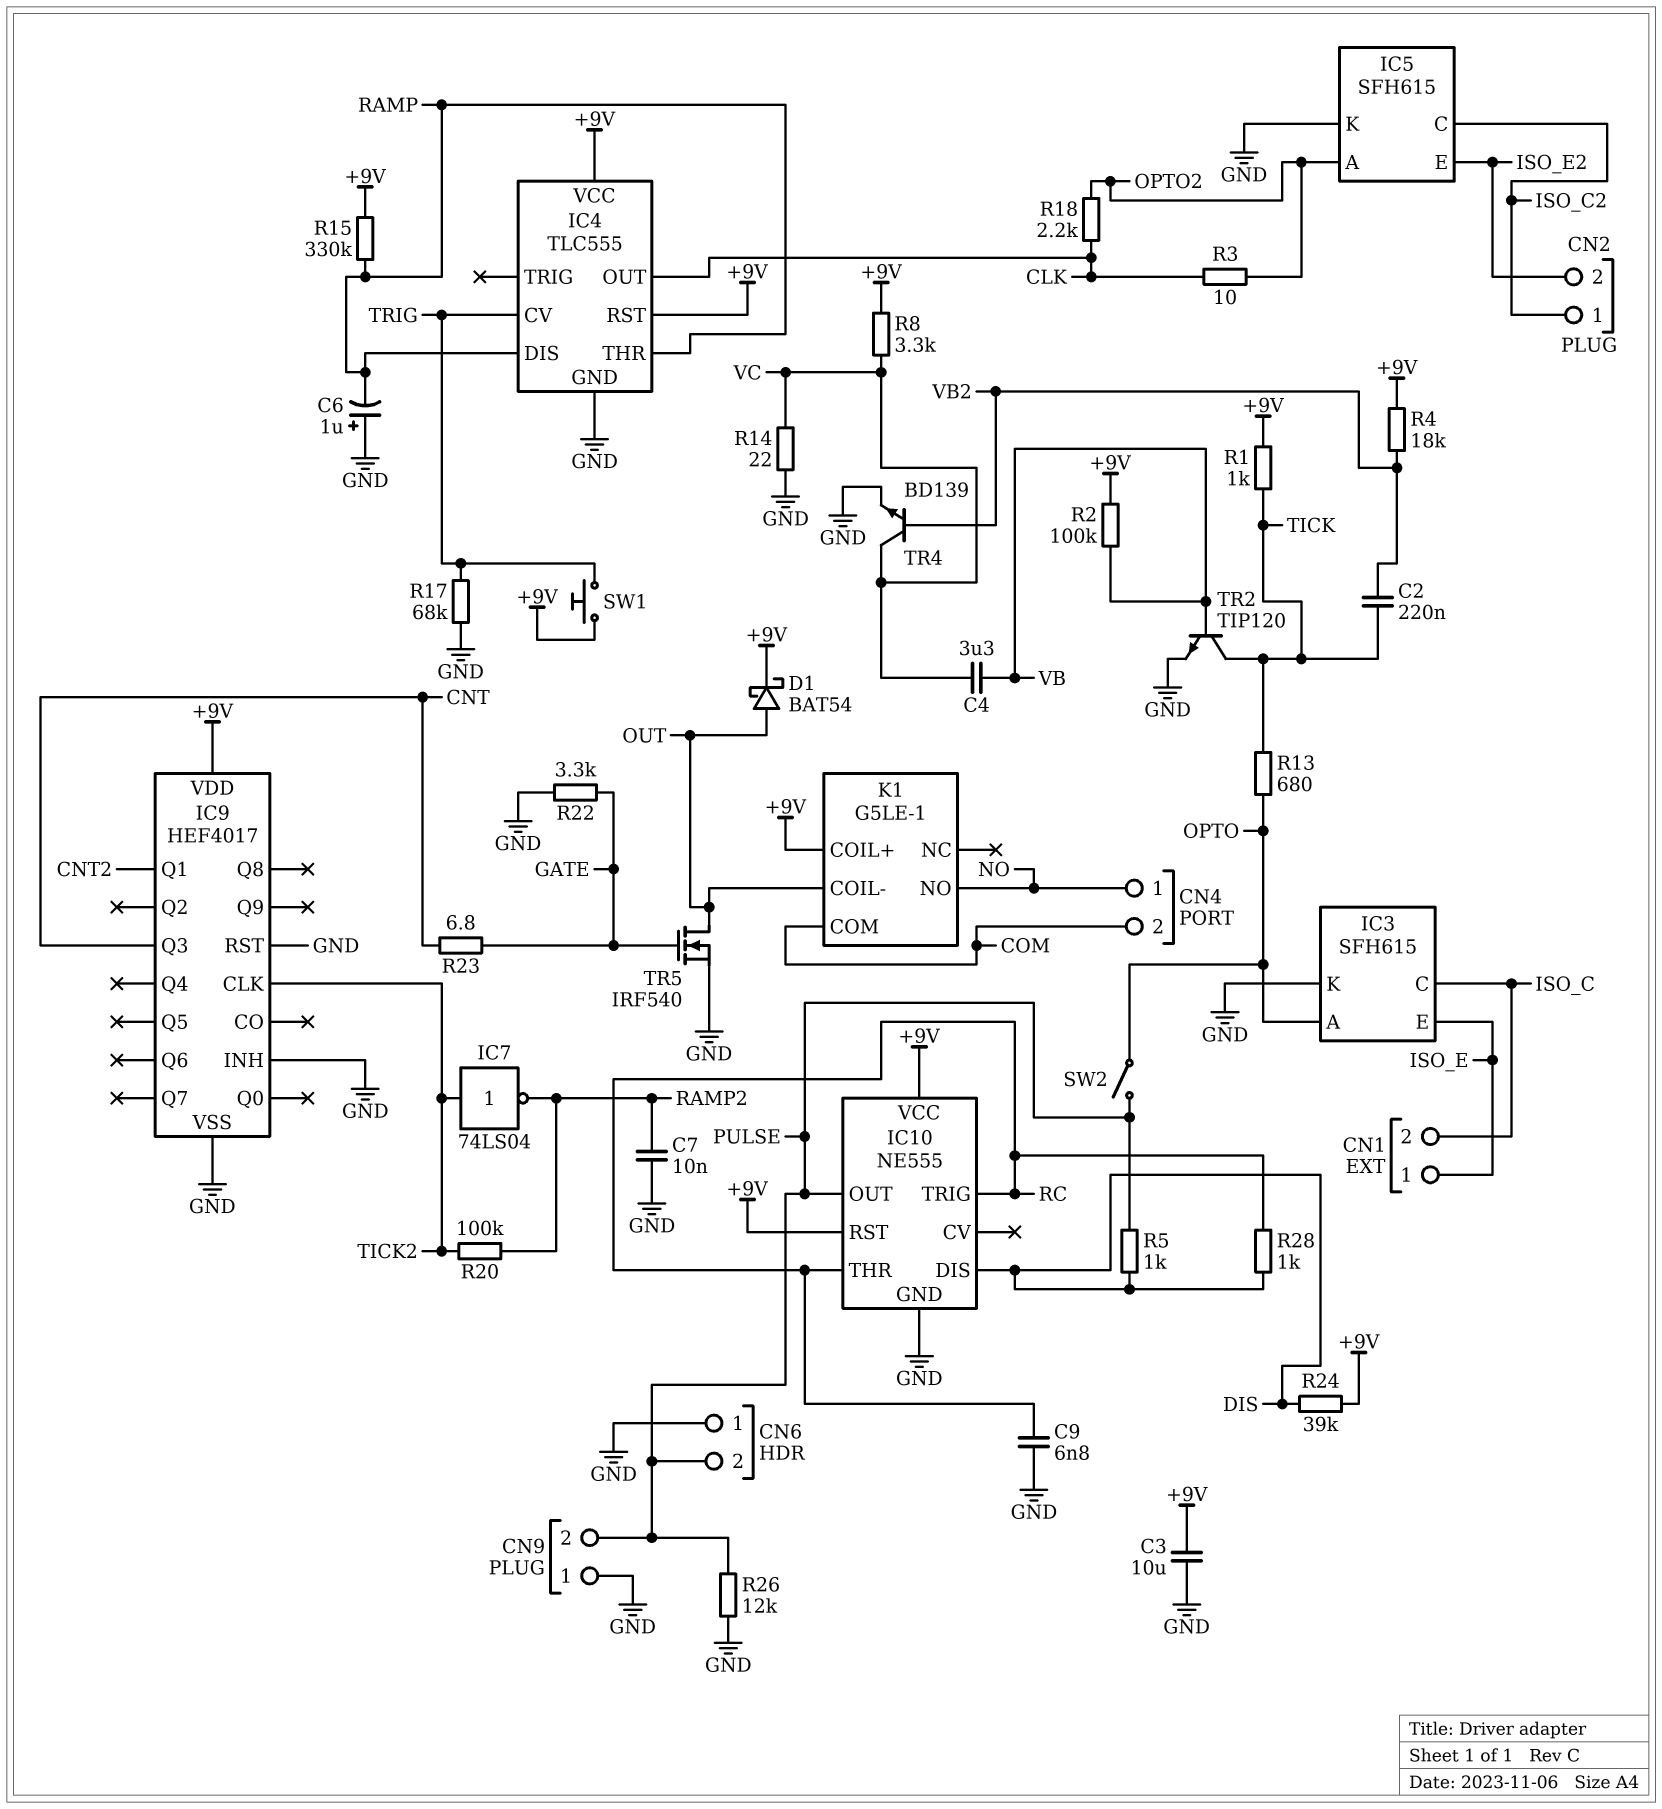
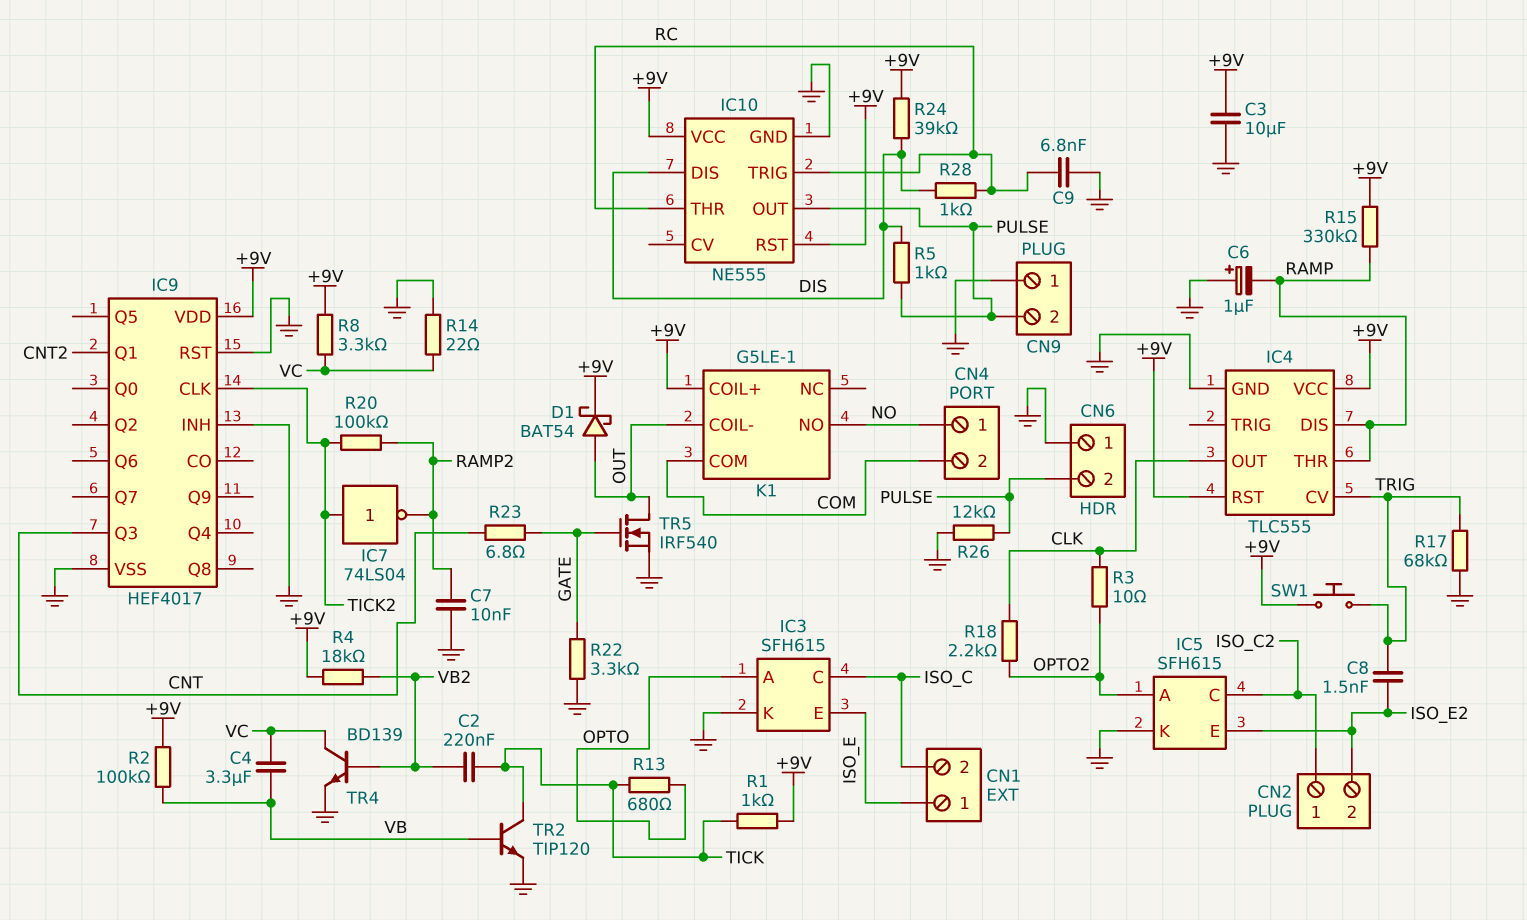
C8: none -> 1.5nF (ISO_E2, TRIG)
SW2: switch (OPTO, PULSE) -> none

